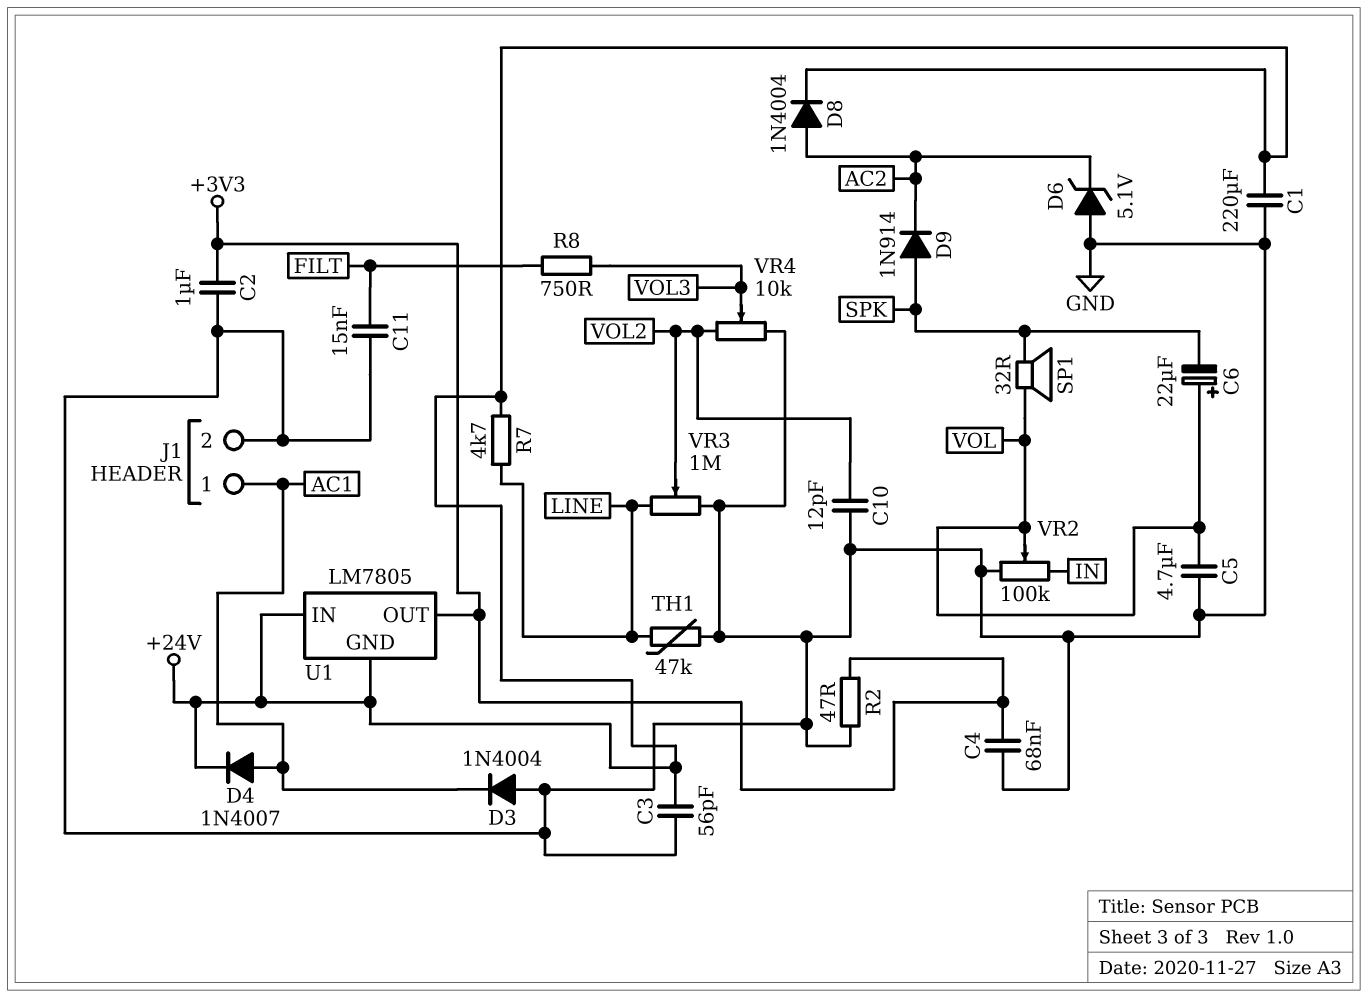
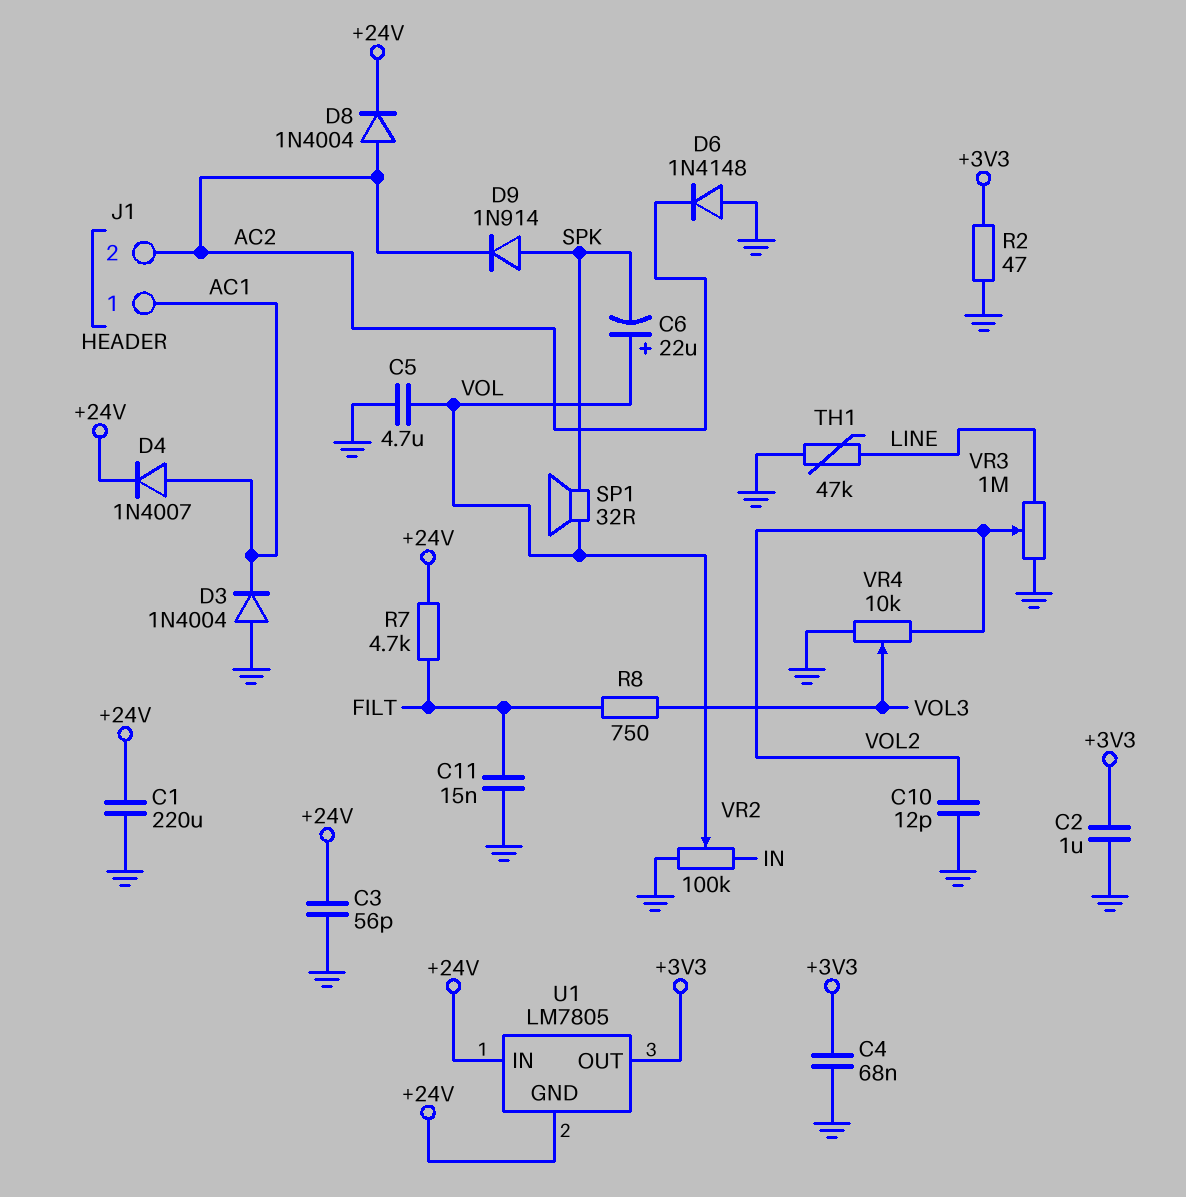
D6: zener 5.1V (A GND, K AC2) -> diode 1N4148 (A GND, K AC2)
J1 pin 2: GND -> AC2
R7: 4.7k (+24V, LINE) -> 4.7k (+24V, FILT)

